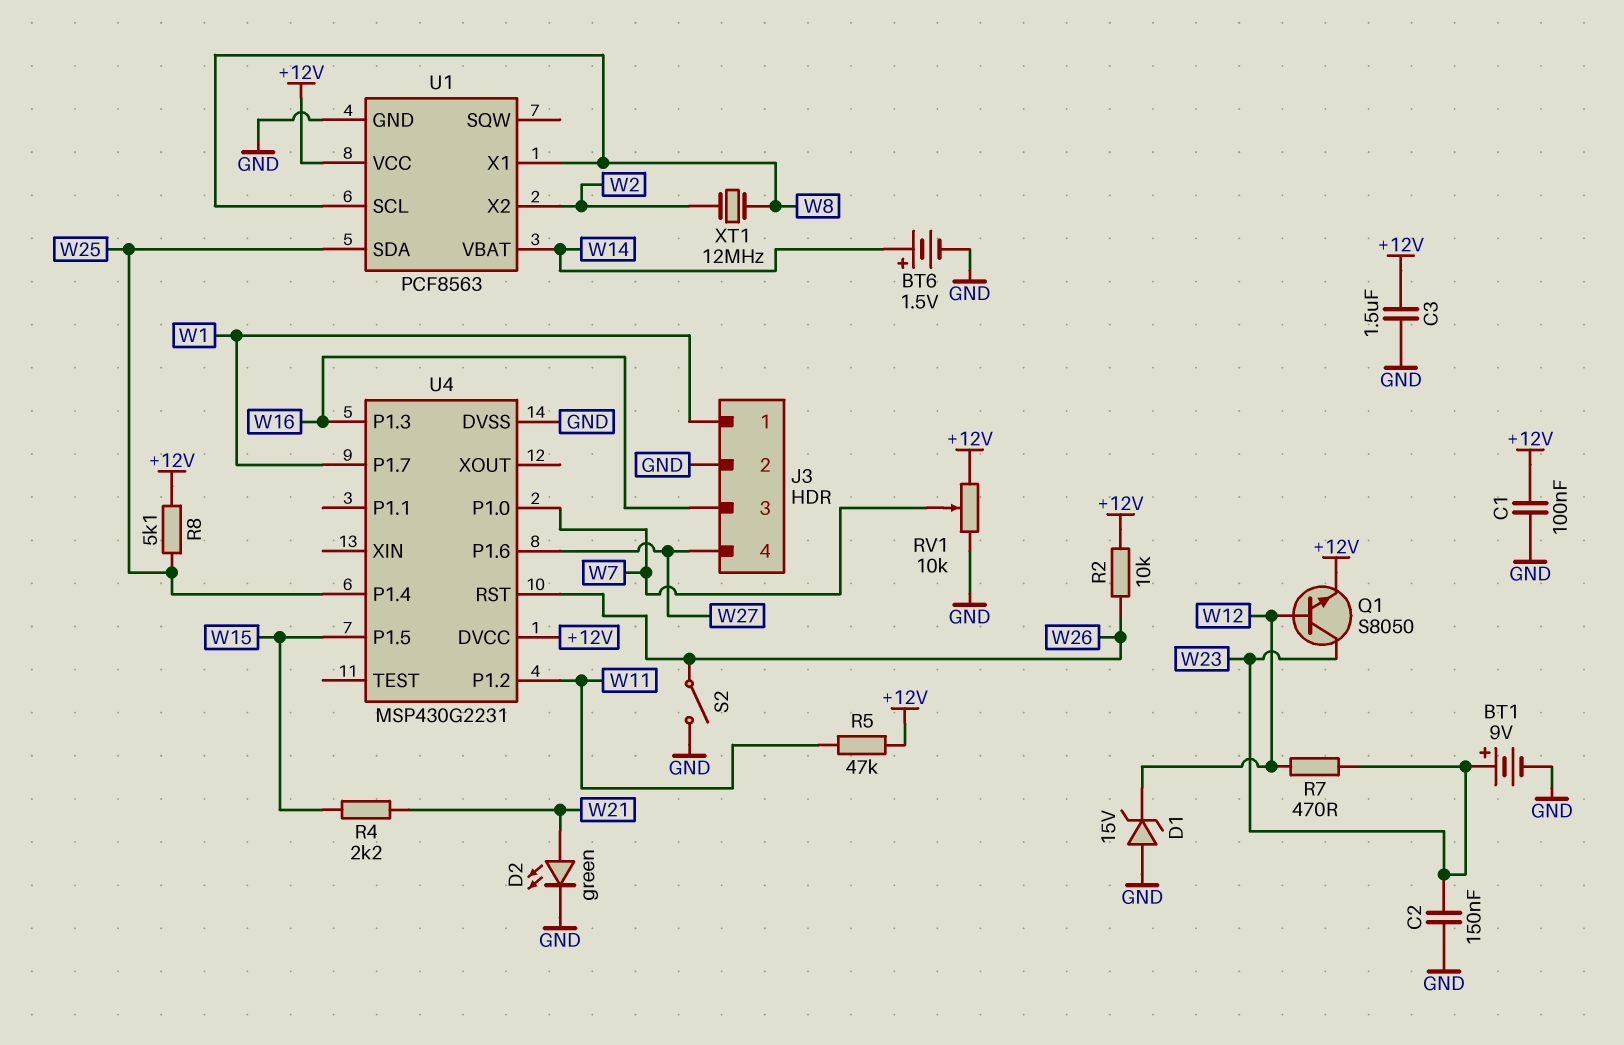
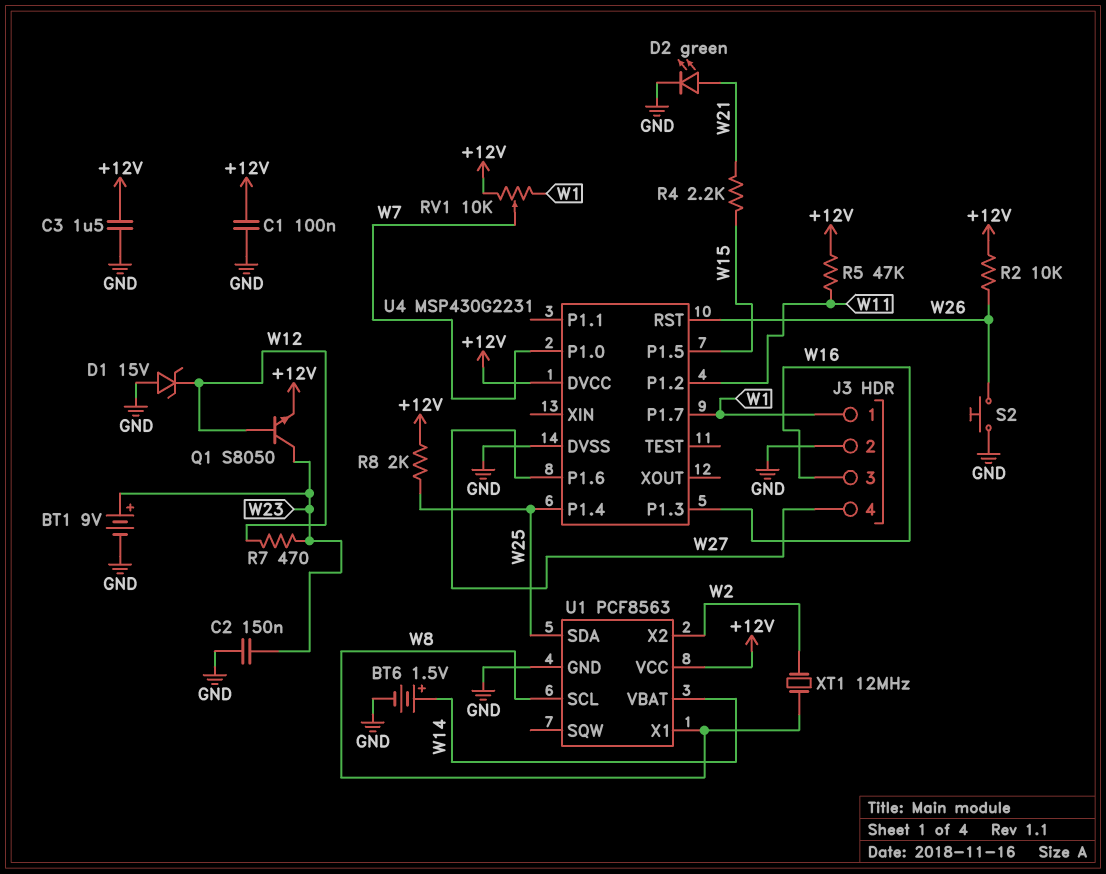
R8: 5.1k (+12V, W25) -> 2k (+12V, W25)
RV1: 10k (+12V, GND, wiper W7) -> 10k (+12V, W1, wiper W7)
S2: switch (GND, W26) -> button (GND, W26)

